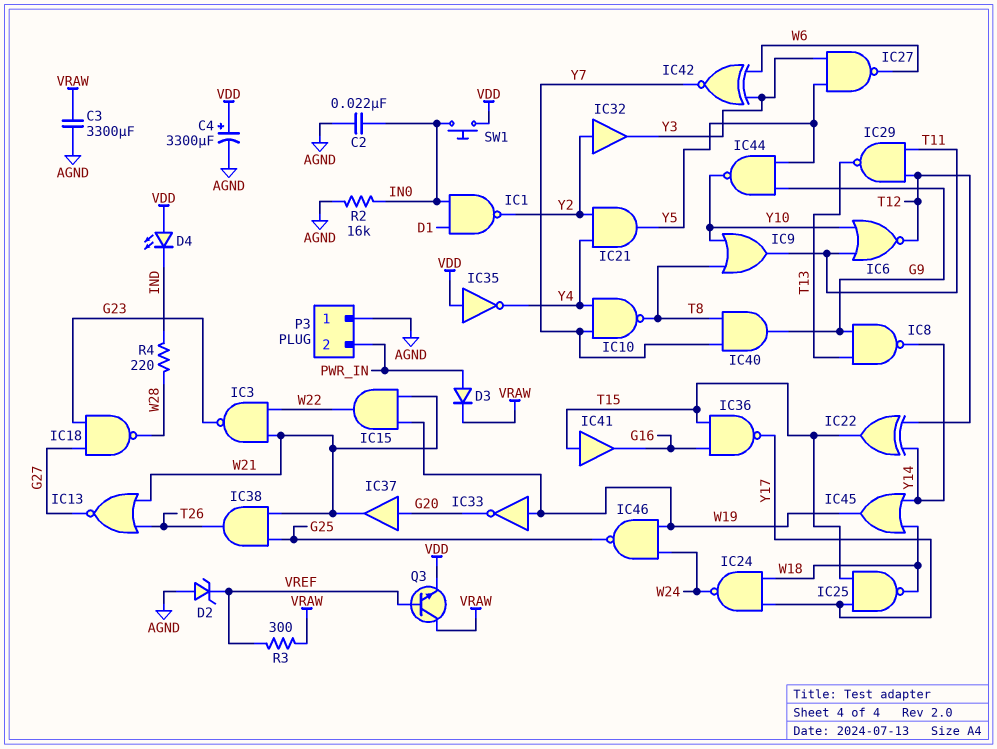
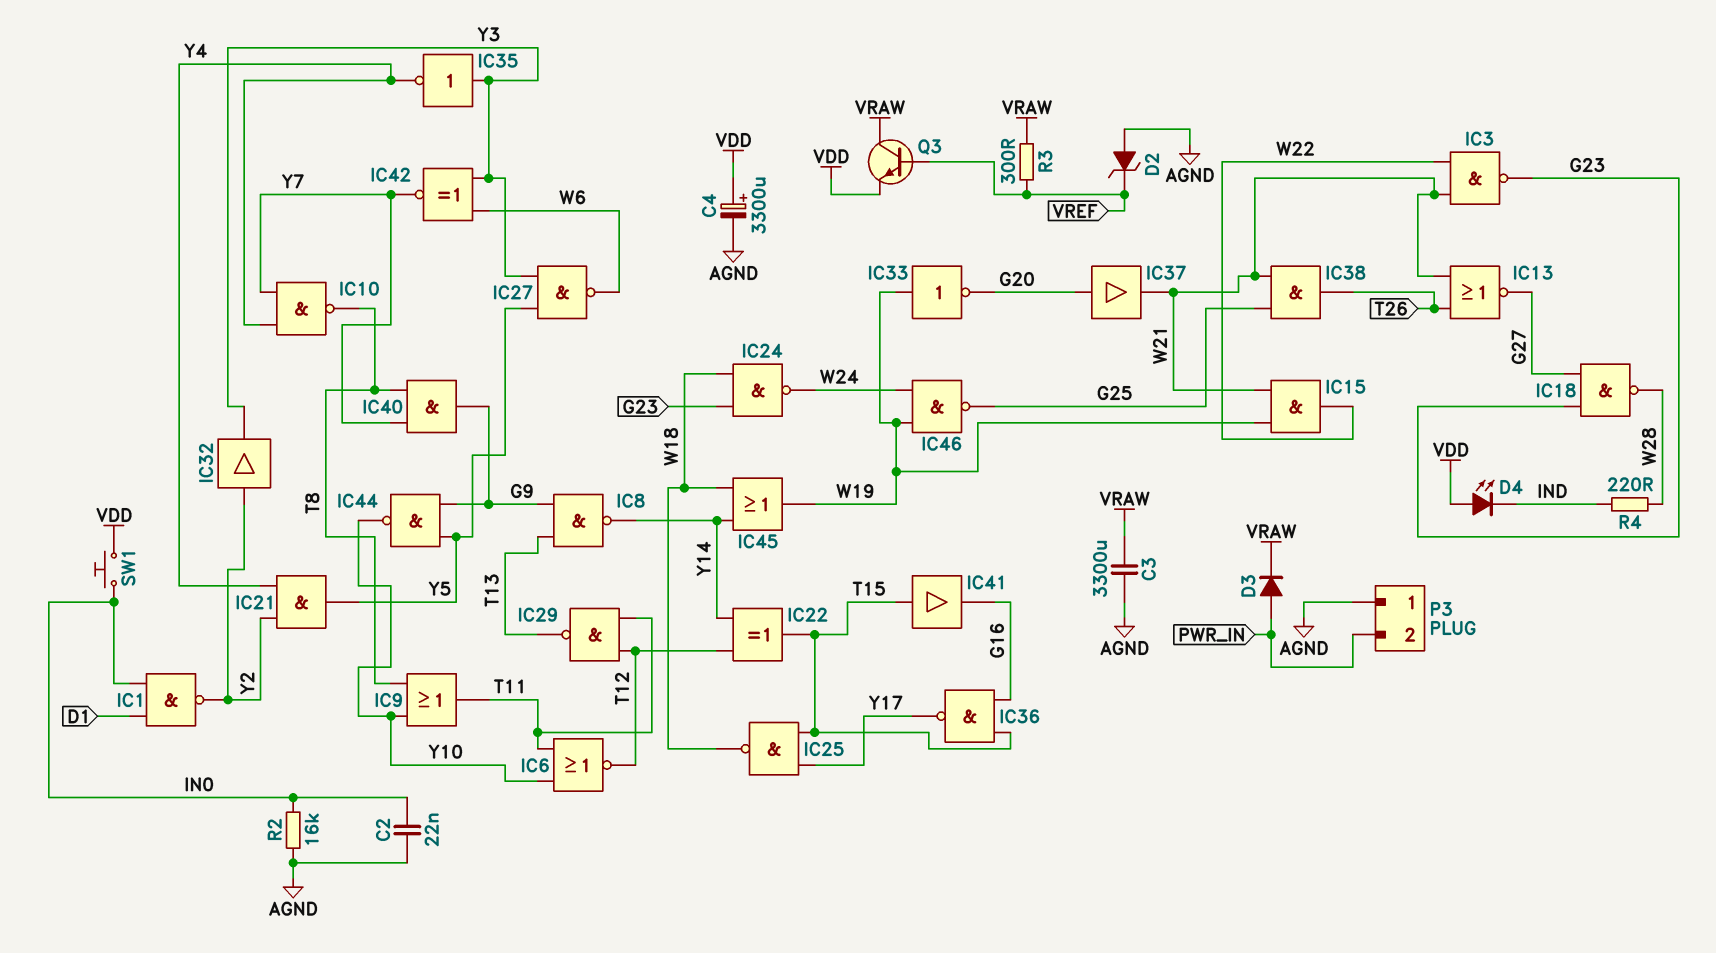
IC24: NAND (in W18, in Y17, out W24) -> NAND (in G23, in W18, out W24)
IC35: NOT (in VDD, out Y4) -> NOT (in Y3, out Y4)

